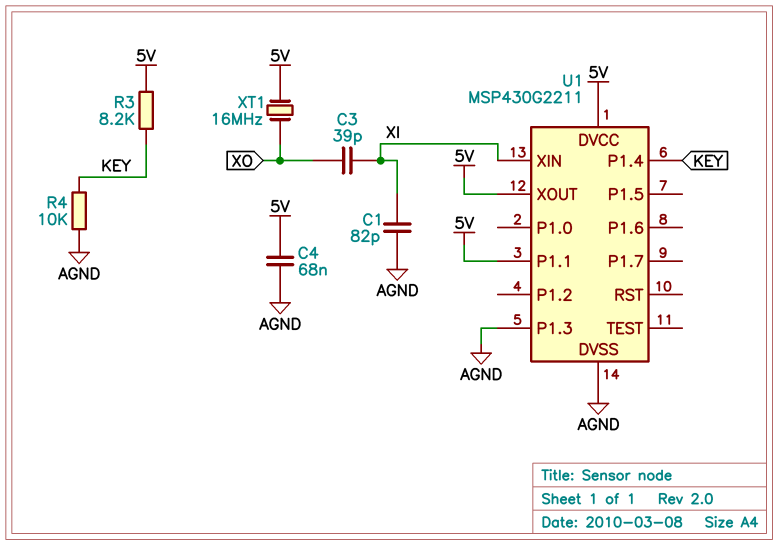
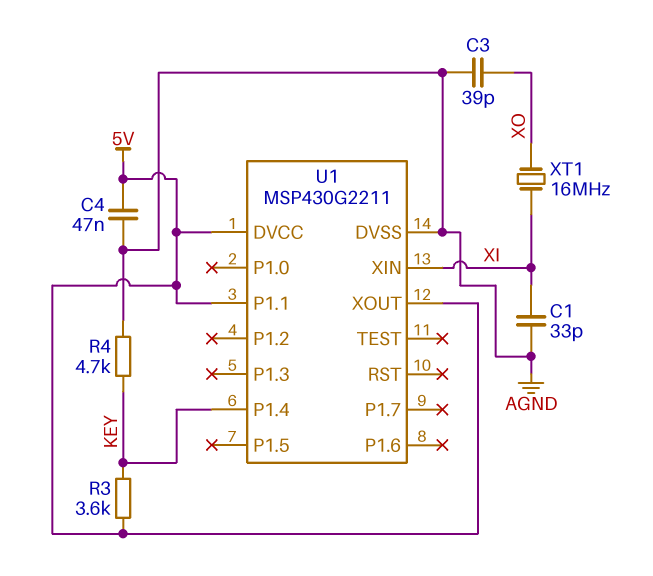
C1: 82pF (AGND, XI) -> 33pF (AGND, XI)
C3: 39pF (XI, XO) -> 39pF (AGND, XO)
C4: 68nF (5V, AGND) -> 47nF (5V, AGND)
R3: 8.2k (5V, KEY) -> 3.6k (5V, KEY)
R4: 10k (AGND, KEY) -> 4.7k (AGND, KEY)
U1 pin P1.3: AGND -> none
XT1: 16MHz (5V, XO) -> 16MHz (XI, XO)

